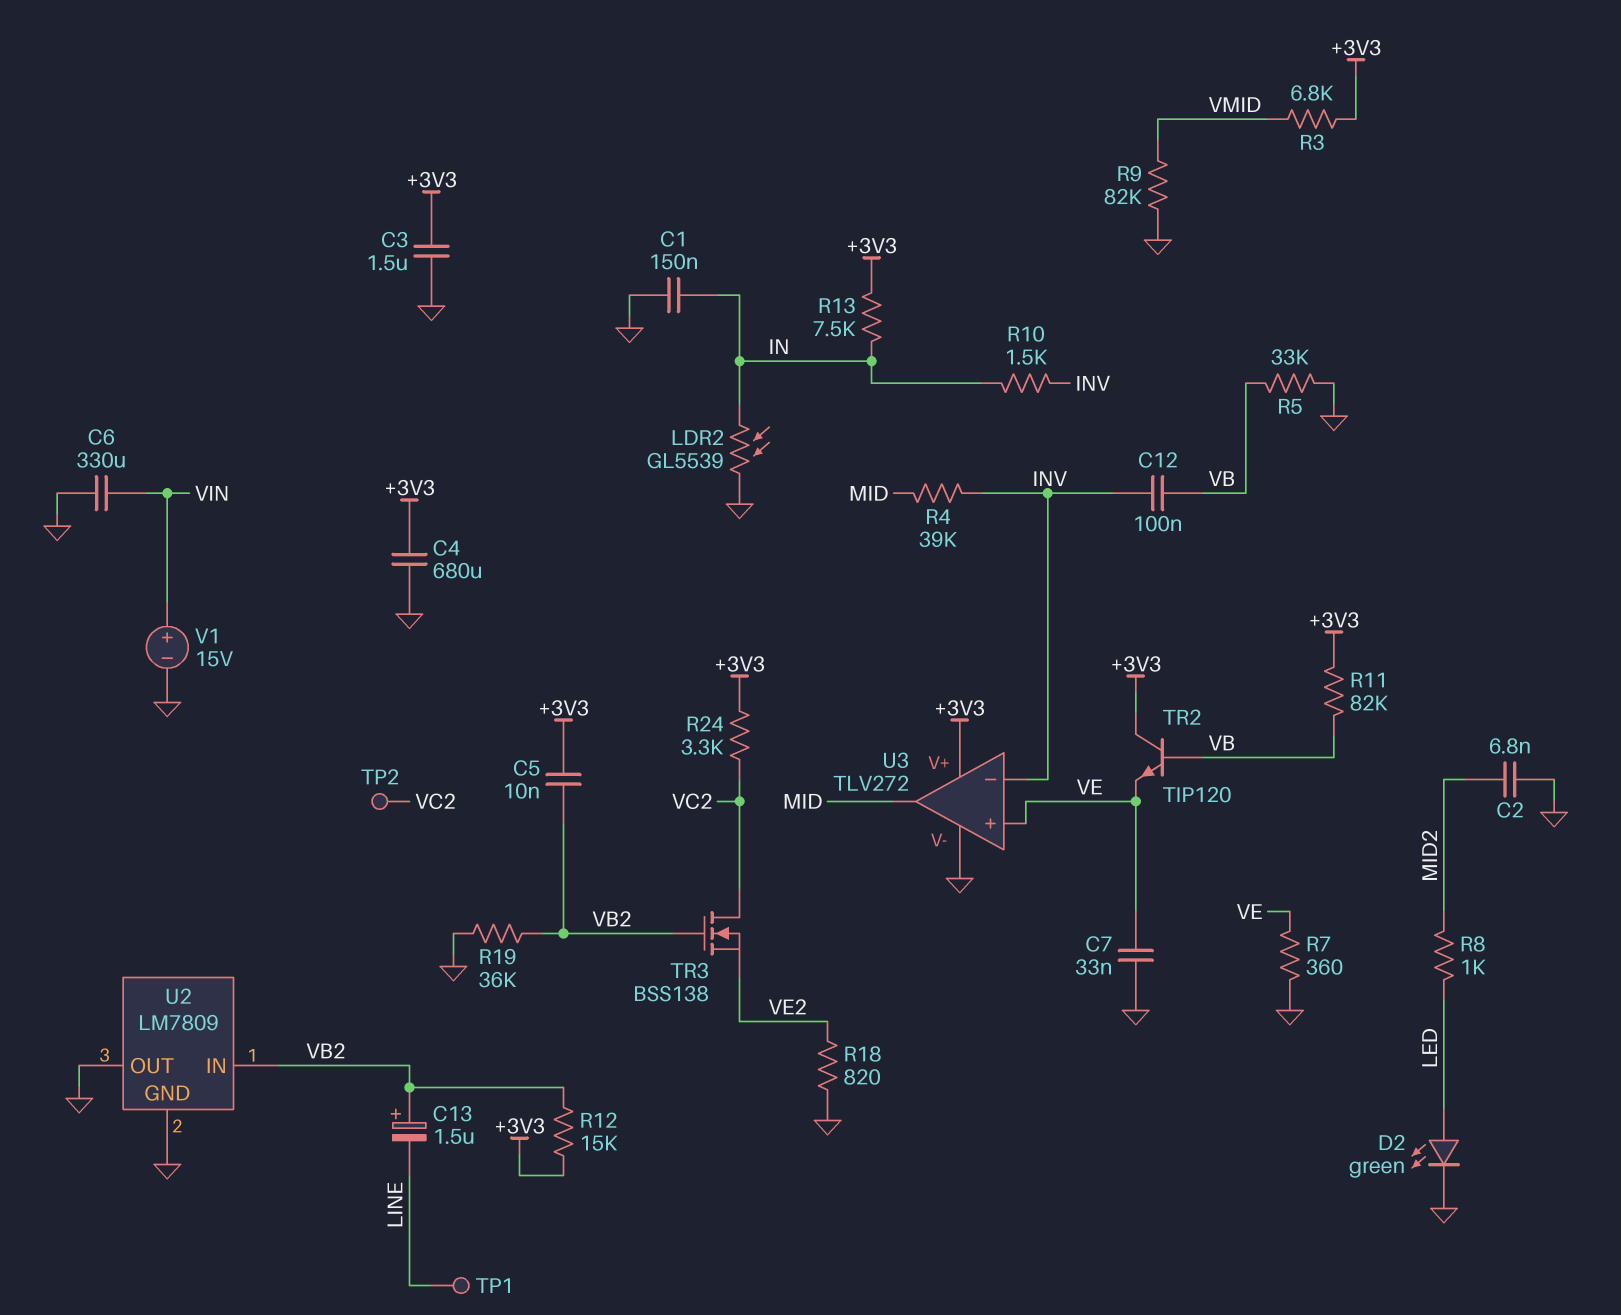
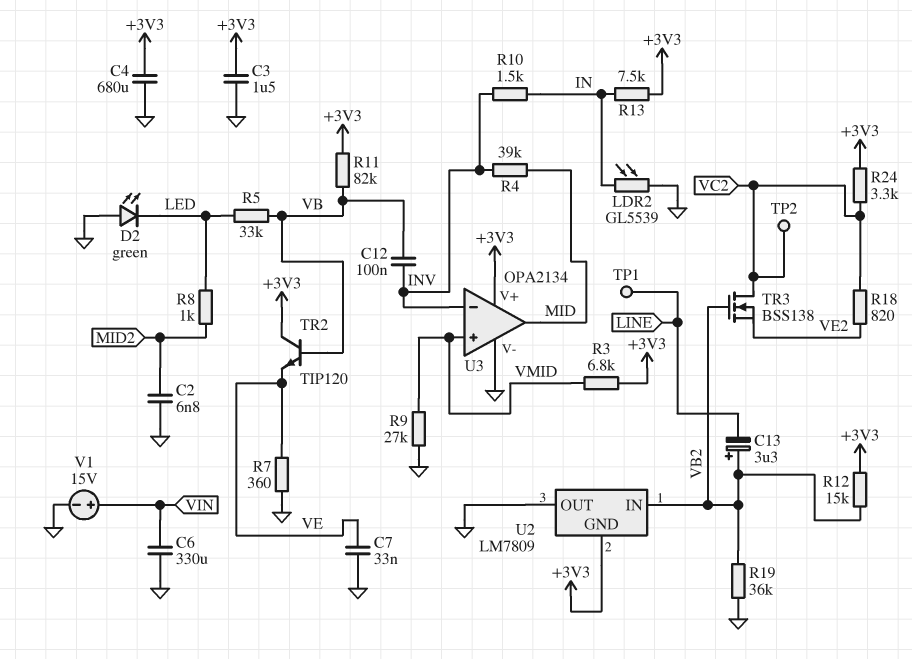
C1: 150nF (GND, IN) -> none
C5: 10nF (+3V3, VB2) -> none
C13: 1.5uF (plus VB2, minus LINE) -> 3.3uF (plus VB2, minus LINE)
D2: LED green (A LED, K GND) -> LED green (A GND, K LED)
R5: 33k (GND, VB) -> 33k (LED, VB)
R9: 82k (GND, VMID) -> 27k (GND, VMID)
R18: 820 (GND, VE2) -> 820 (VC2, VE2)
U2 pin GND: GND -> +3V3
U3: TLV272 -> OPA2134
U3 pin in+: VE -> VMID

